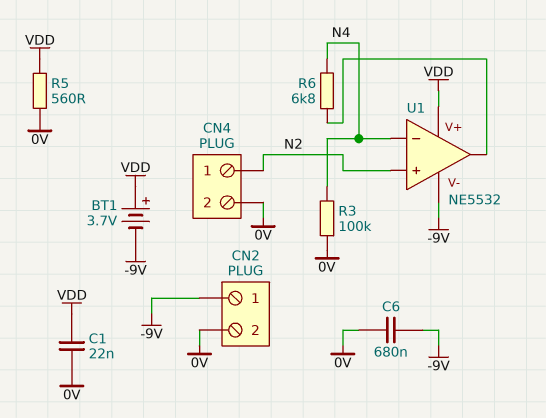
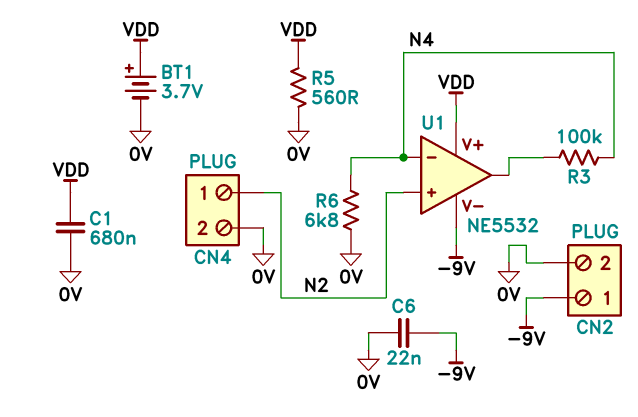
BT1: 3.7V (plus VDD, minus -9V) -> 3.7V (plus VDD, minus 0V)
C1: 22nF (0V, VDD) -> 680nF (0V, VDD)
C6: 680nF (-9V, 0V) -> 22nF (-9V, 0V)
R3: 100k (0V, N4) -> 100k (N4, U1/out)
R6: 6.8k (N4, U1/out) -> 6.8k (0V, N4)

